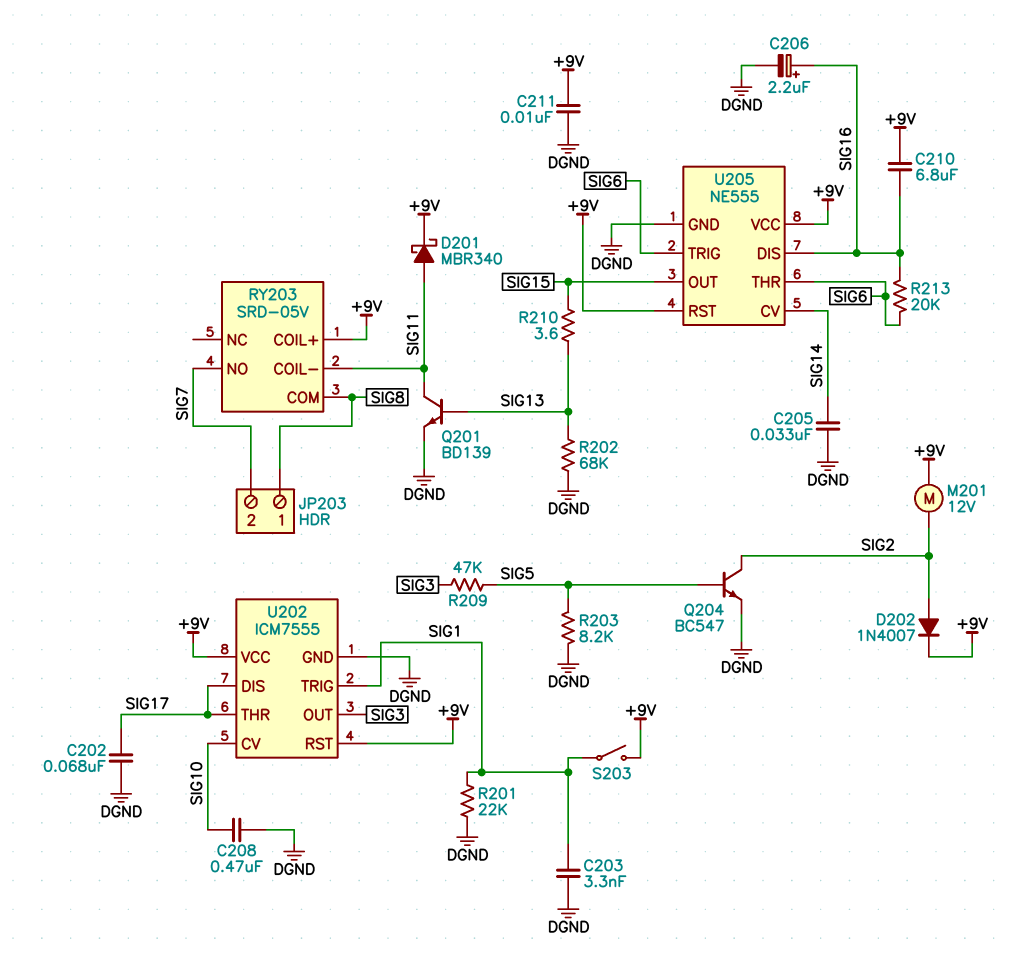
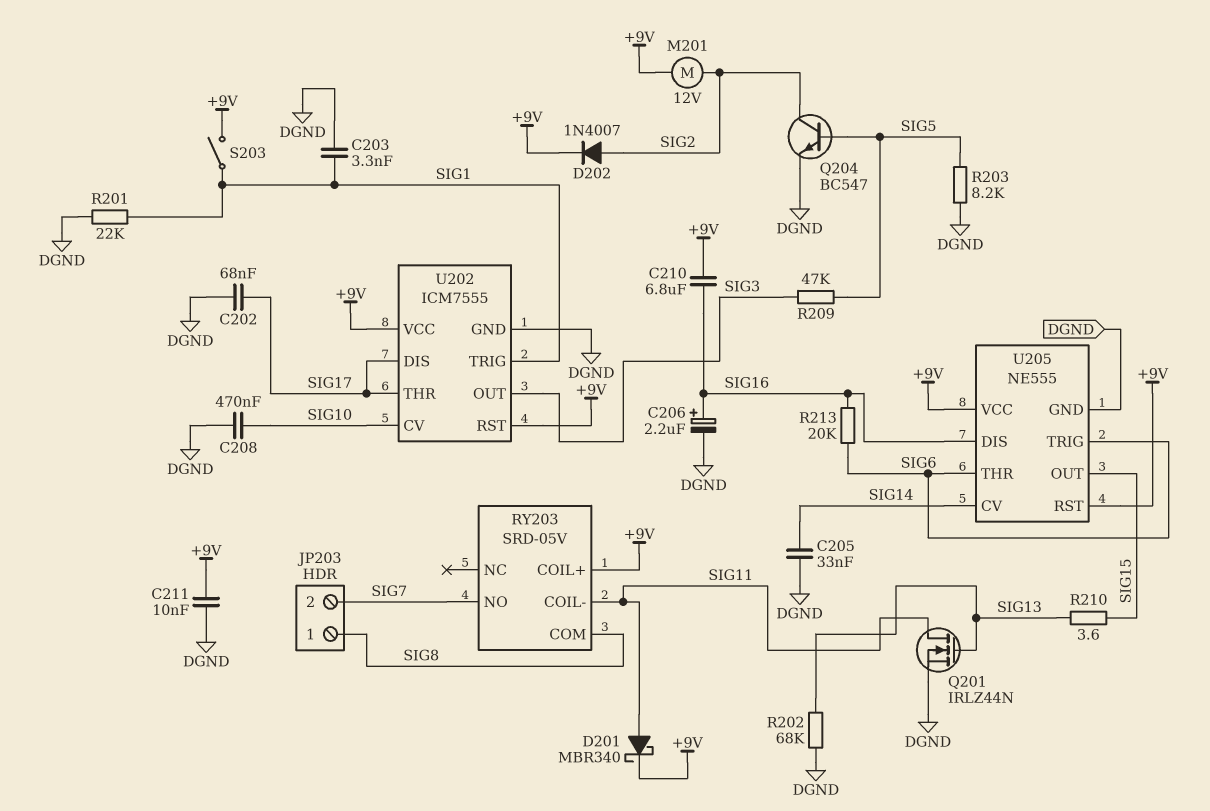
Q201: NPN BD139 (B SIG13, C SIG11, E DGND) -> NMOS IRLZ44N (G SIG13, D SIG11, S DGND)

